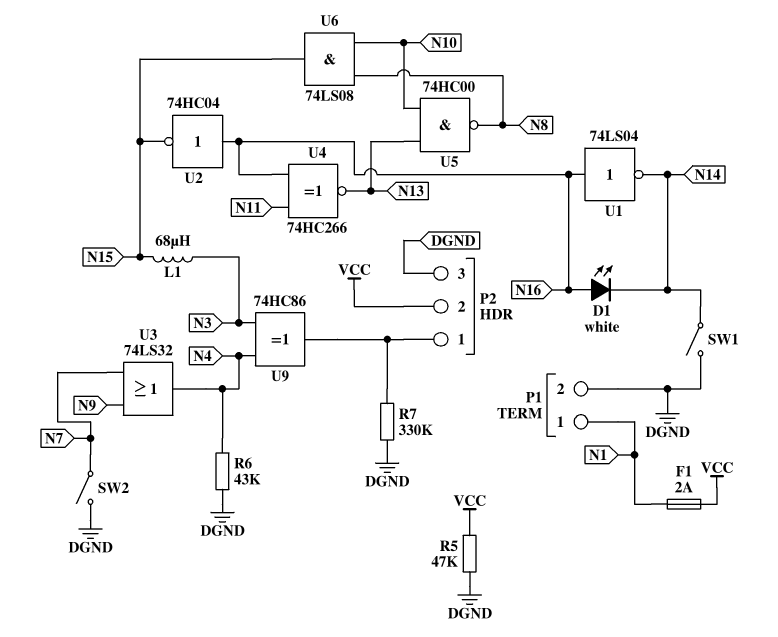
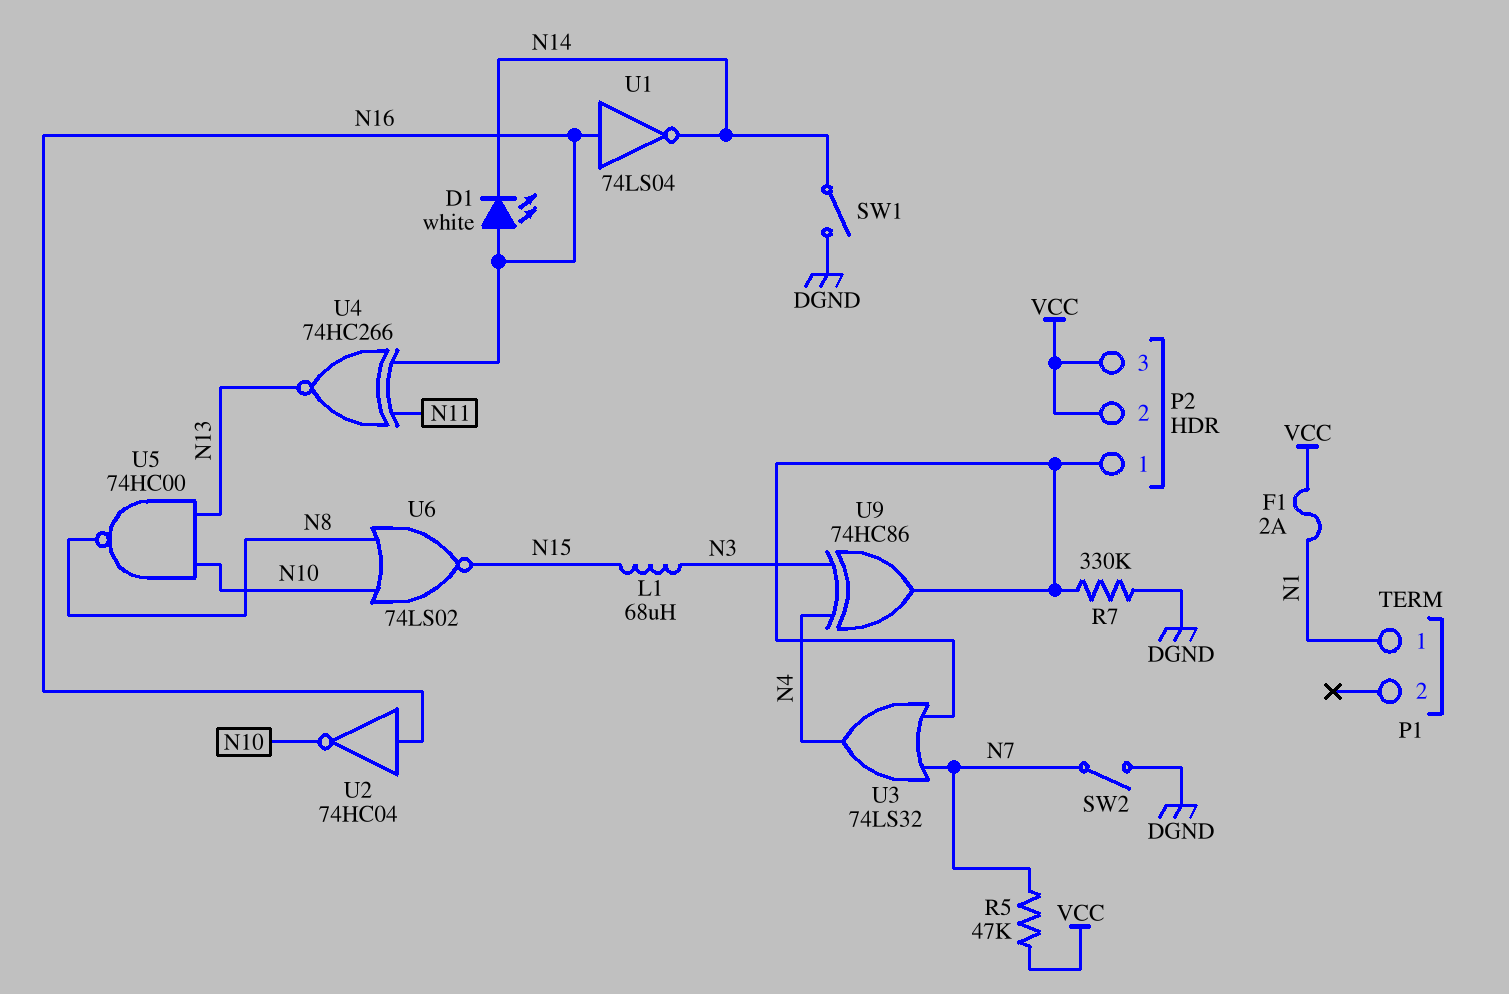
P1 pin 2: DGND -> none
P2 pin 3: DGND -> VCC
R5: 47k (DGND, VCC) -> 47k (N7, VCC)
R6: 43k (DGND, N4) -> none
U2: NOT 74HC04 (in N16, out N15) -> NOT 74HC04 (in N16, out N10)
U3: OR 74LS32 (in N7, in N9, out N4) -> OR 74LS32 (in N7, in P2/1, out N4)
U6: AND 74LS08 (in N8, in N10, out N15) -> NOR 74LS02 (in N8, in N10, out N15)

